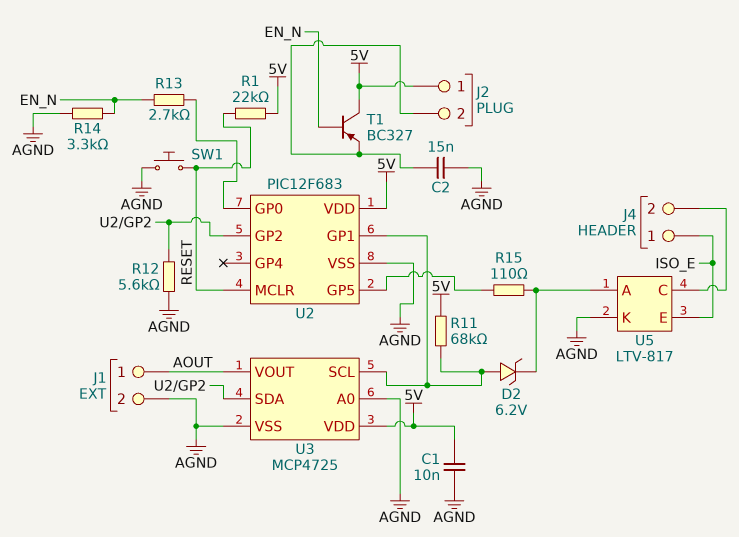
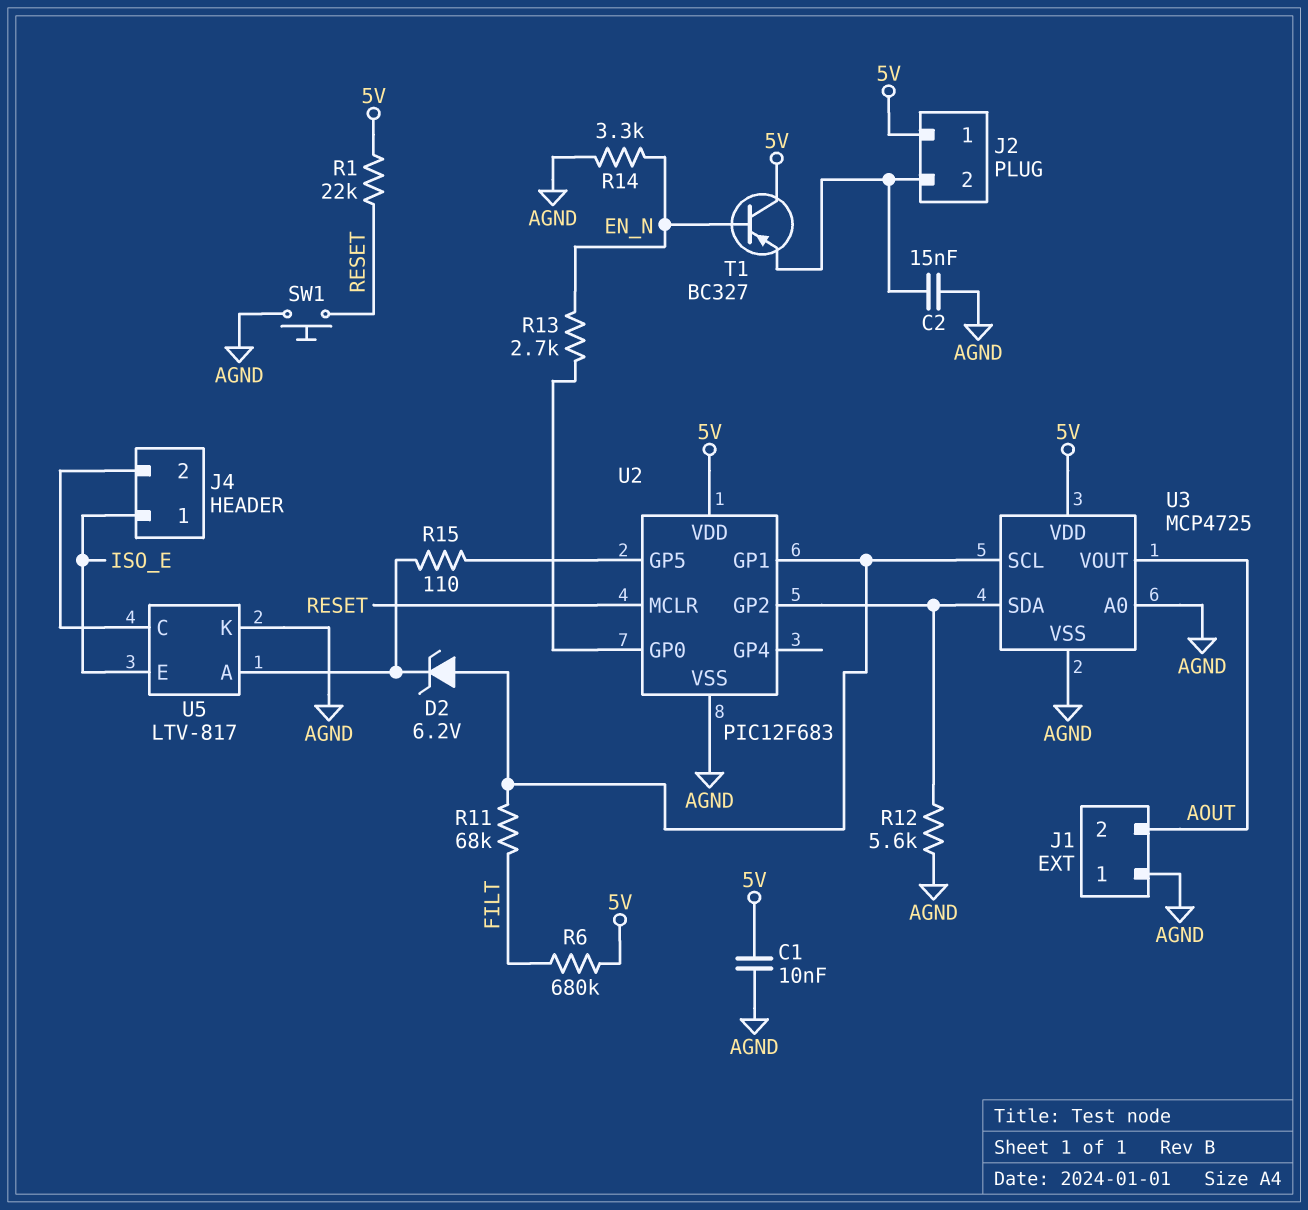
J1 pin 1: AOUT -> AGND
J1 pin 2: AGND -> AOUT
R6: none -> 680k (5V, FILT)
R11: 68k (5V, U2/GP1) -> 68k (FILT, U2/GP1)

